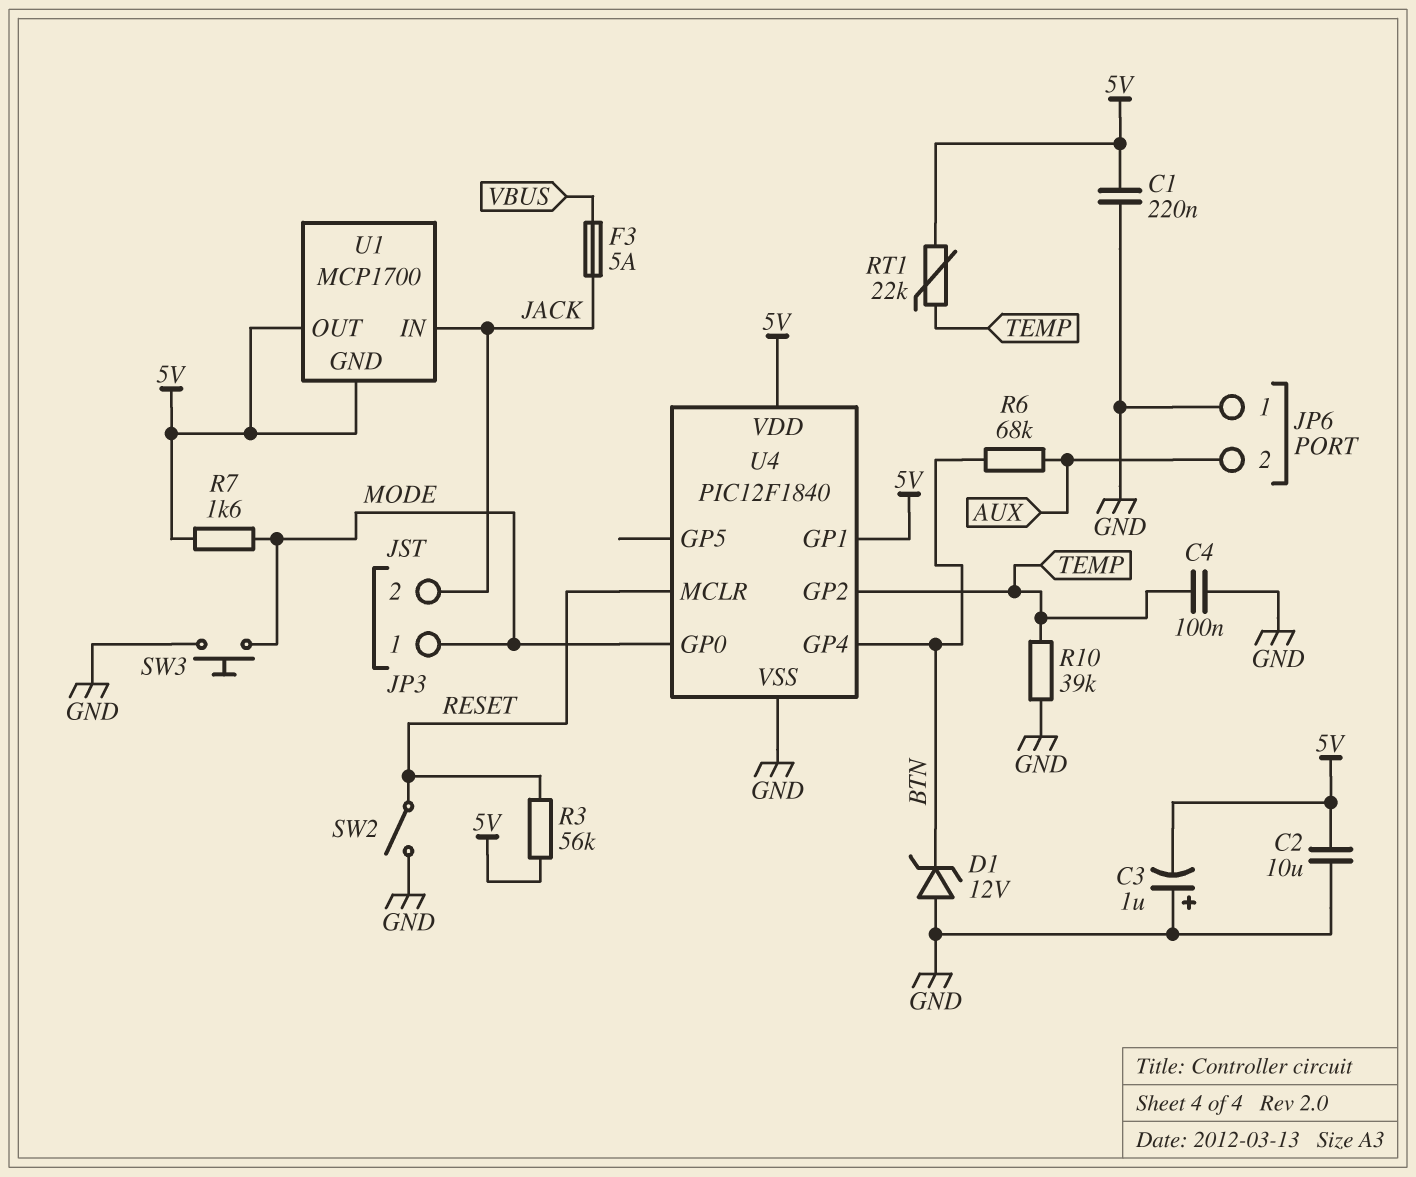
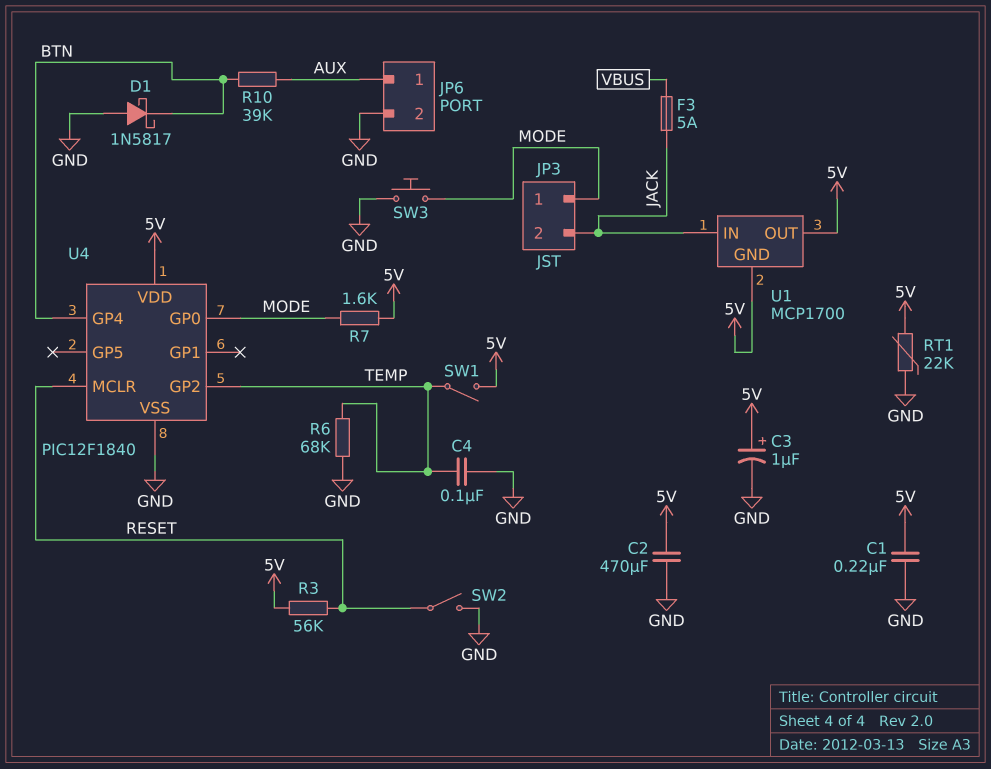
C2: 10uF (5V, GND) -> 470uF (5V, GND)
C3: 1uF (plus GND, minus 5V) -> 1uF (plus 5V, minus GND)
D1: zener 12V (A GND, K BTN) -> schottky 1N5817 (A GND, K BTN)
JP6 pin 1: GND -> AUX
JP6 pin 2: AUX -> GND
R6: 68k (AUX, BTN) -> 68k (GND, TEMP)
R10: 39k (GND, TEMP) -> 39k (AUX, BTN)
RT1: 22k (5V, TEMP) -> 22k (5V, GND)
SW1: none -> switch (5V, TEMP)
U4 pin GP1: 5V -> none

